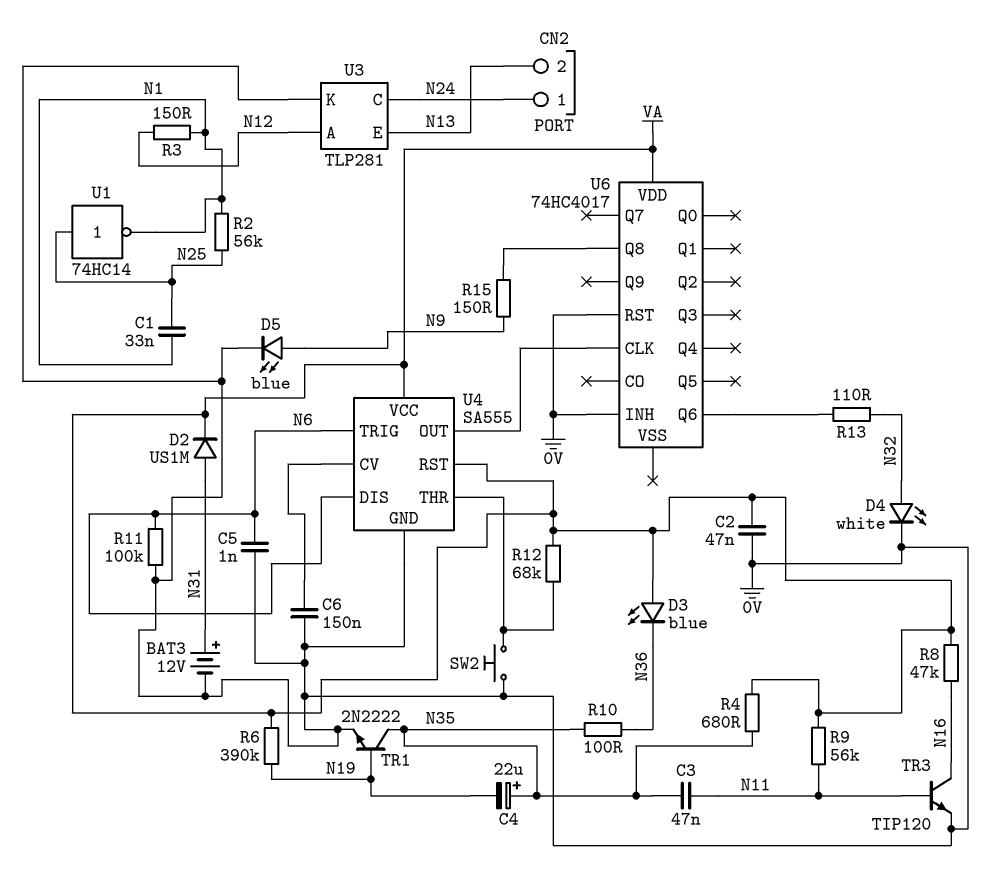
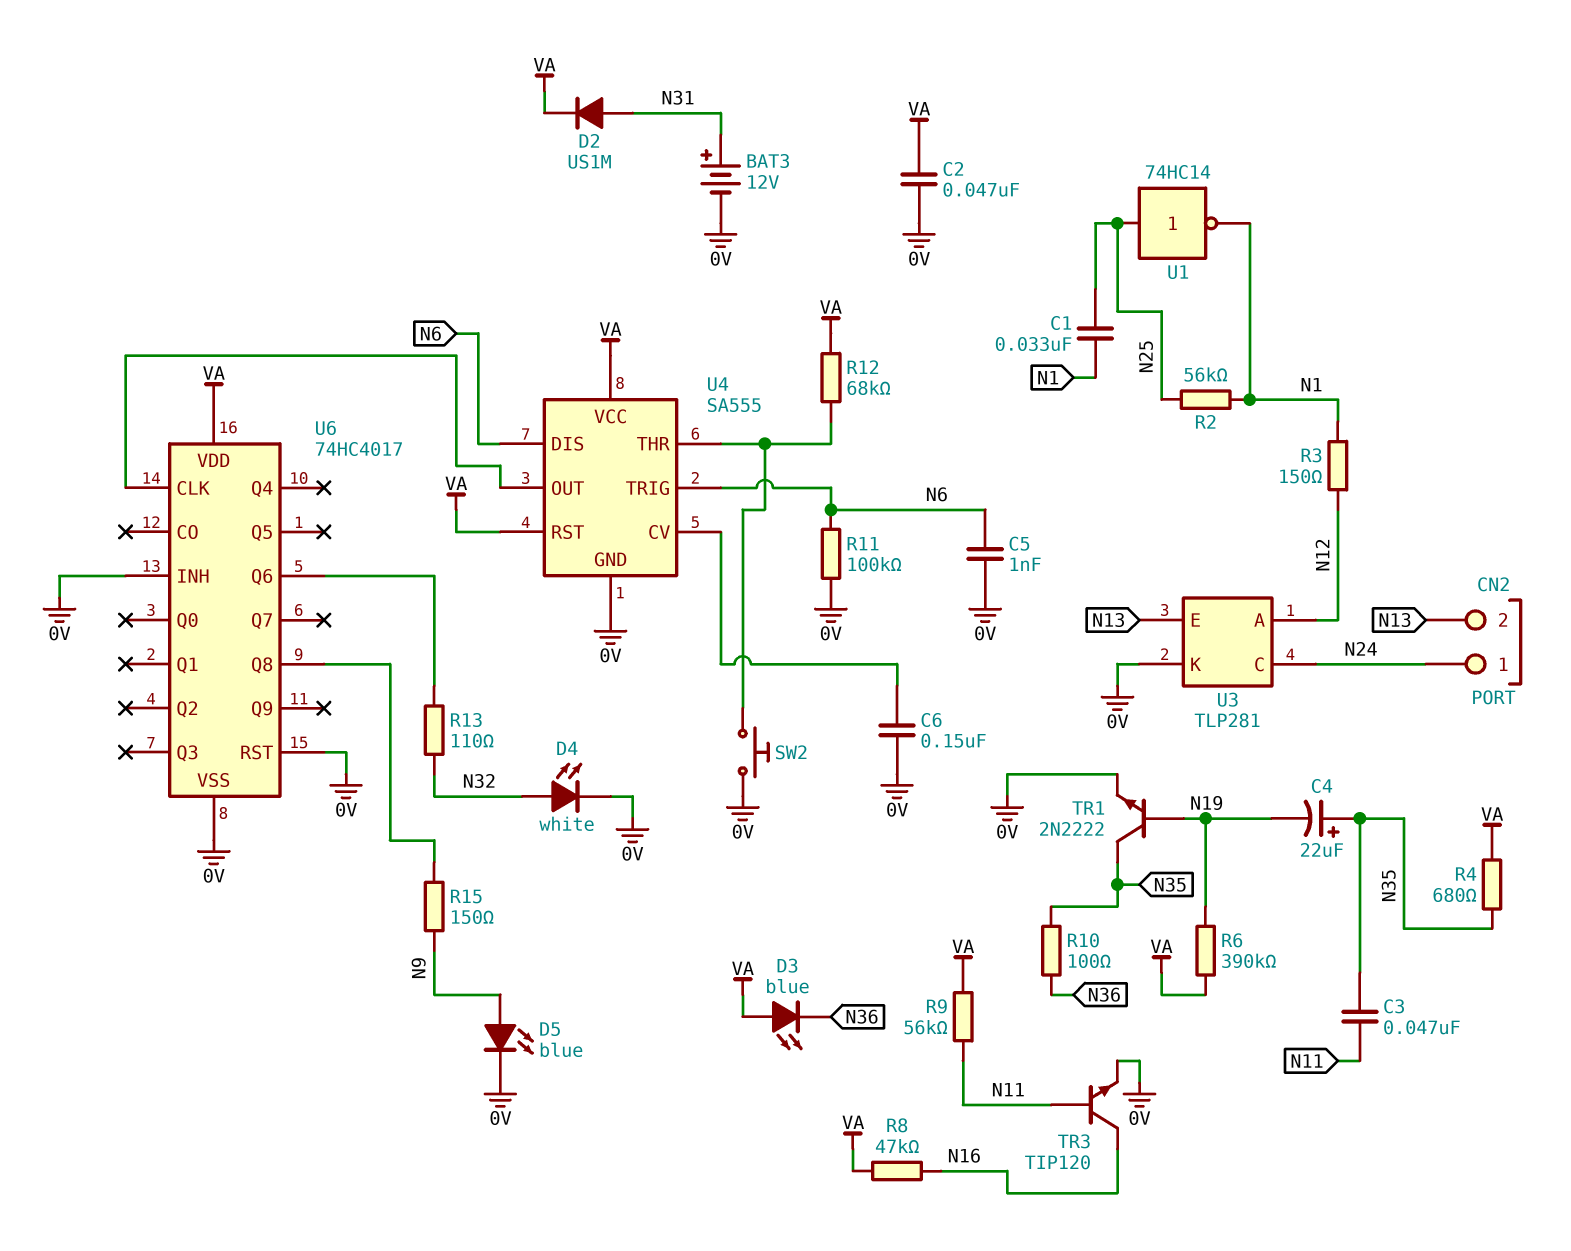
U6 pin VSS: none -> 0V

